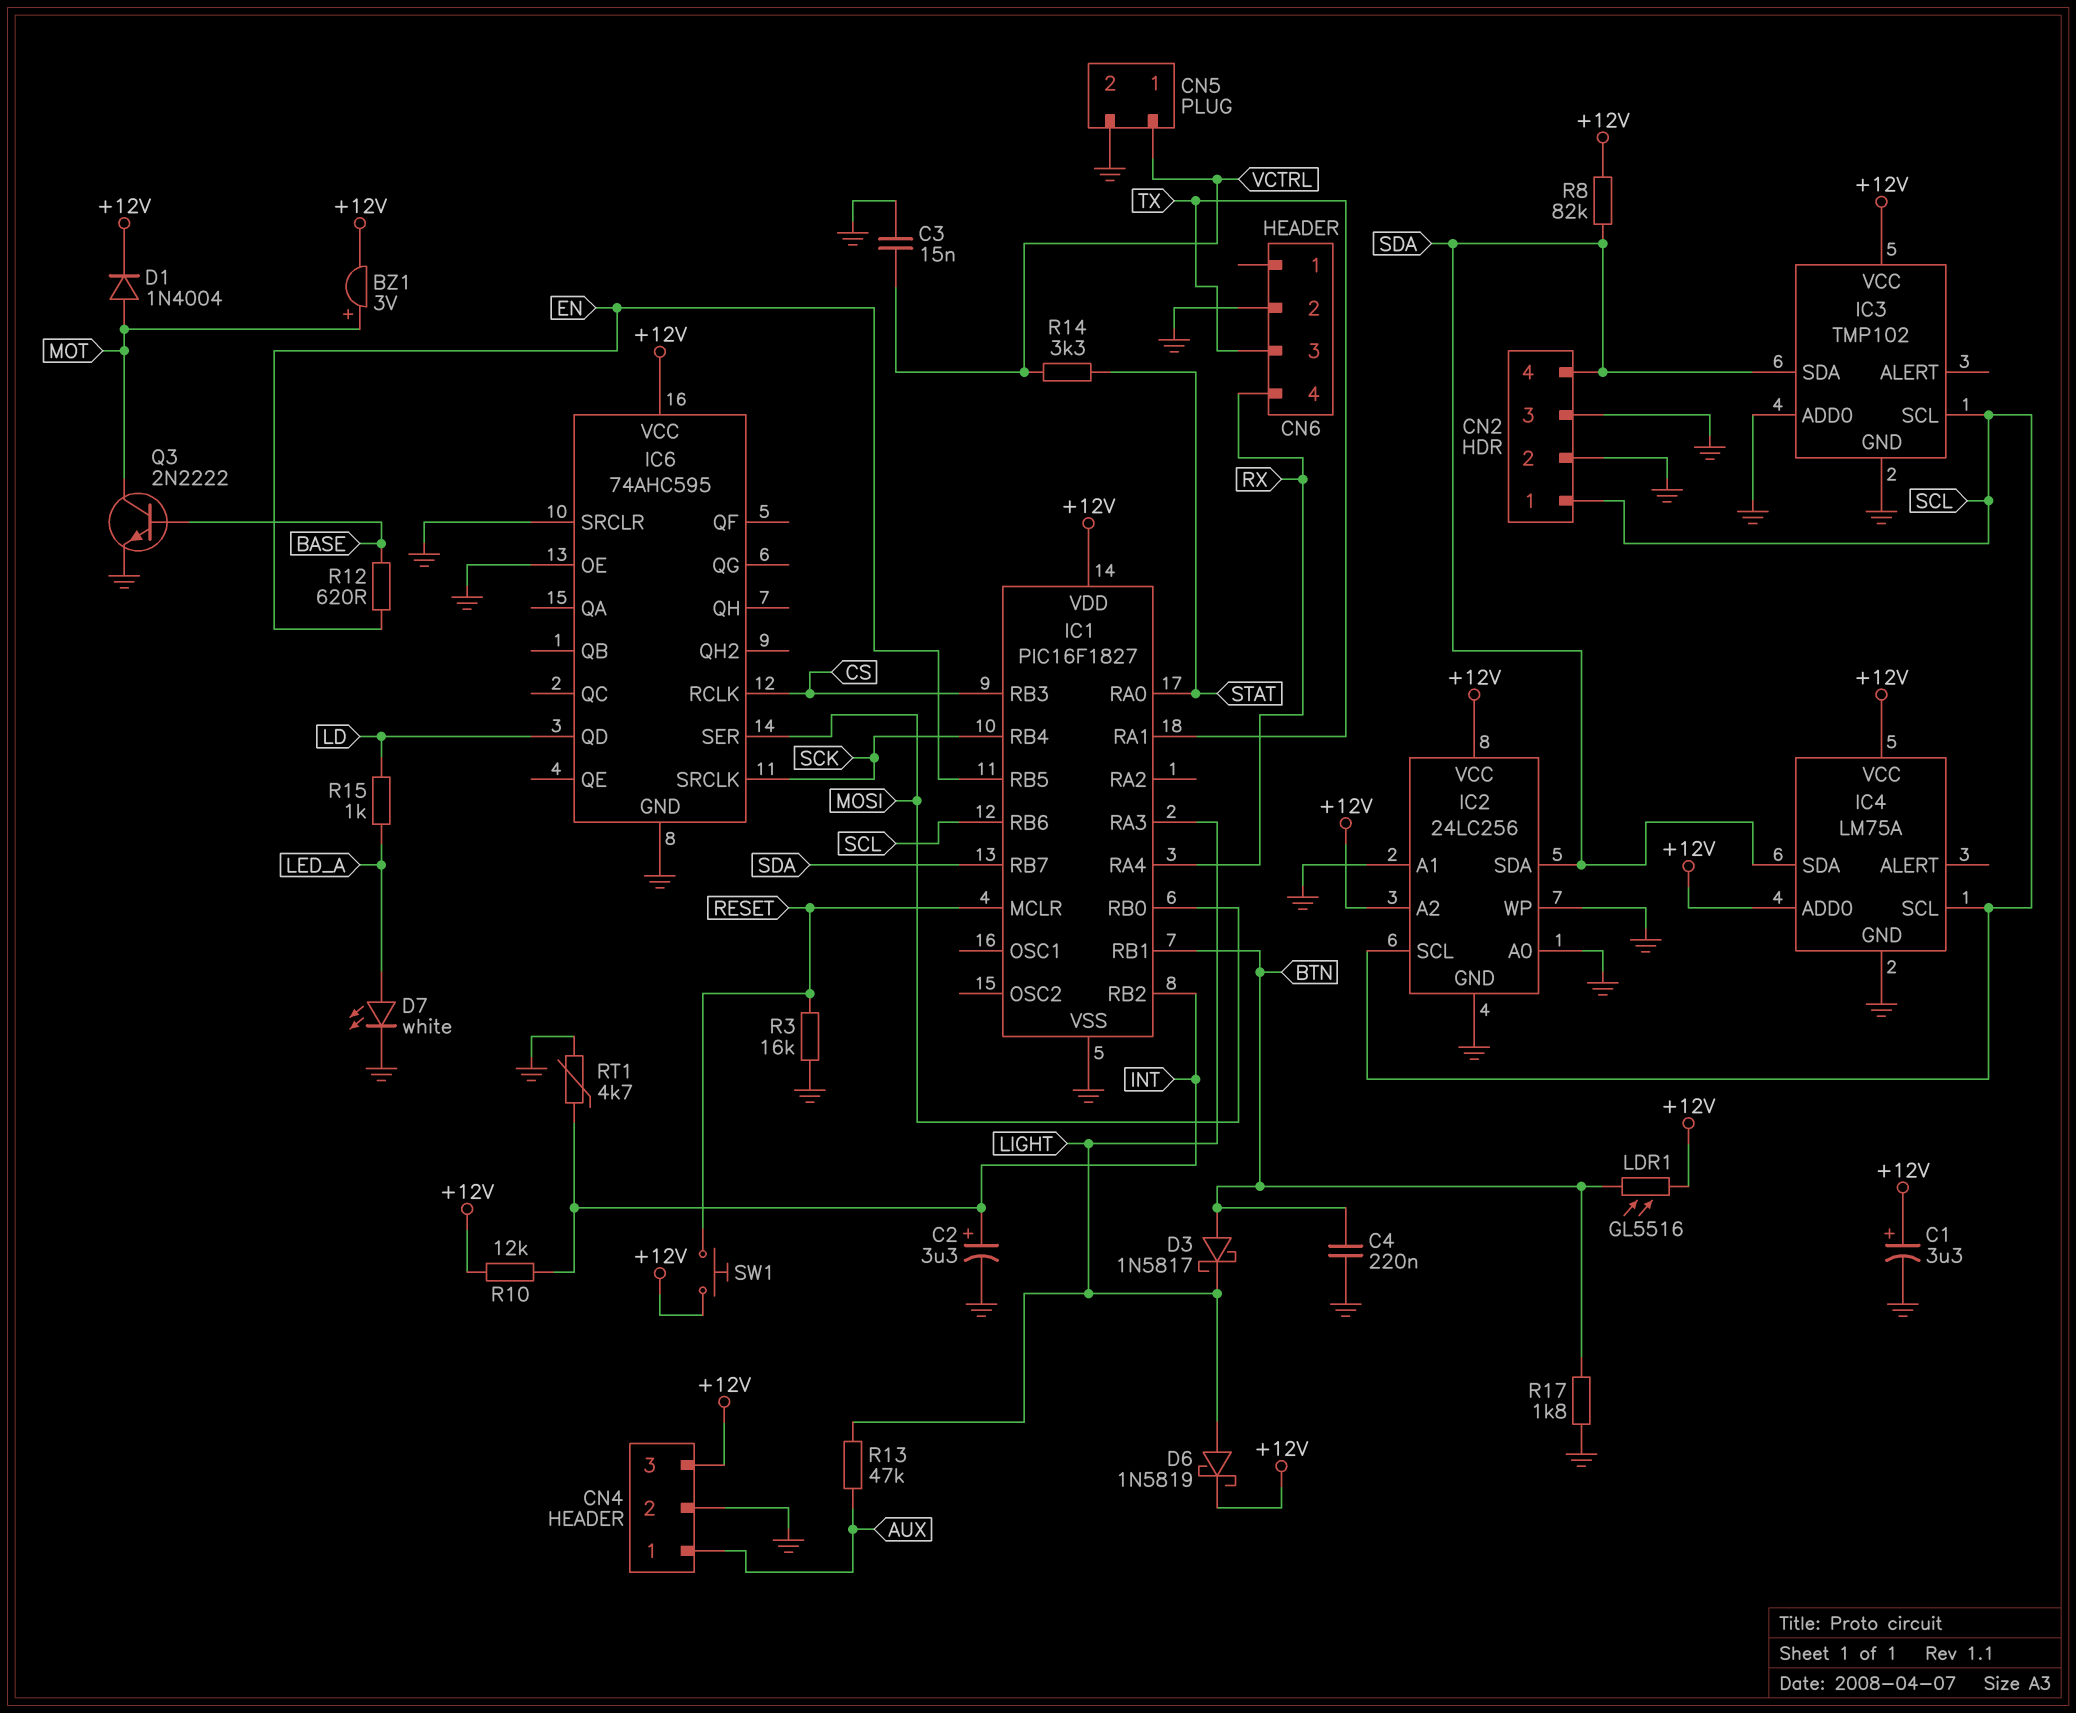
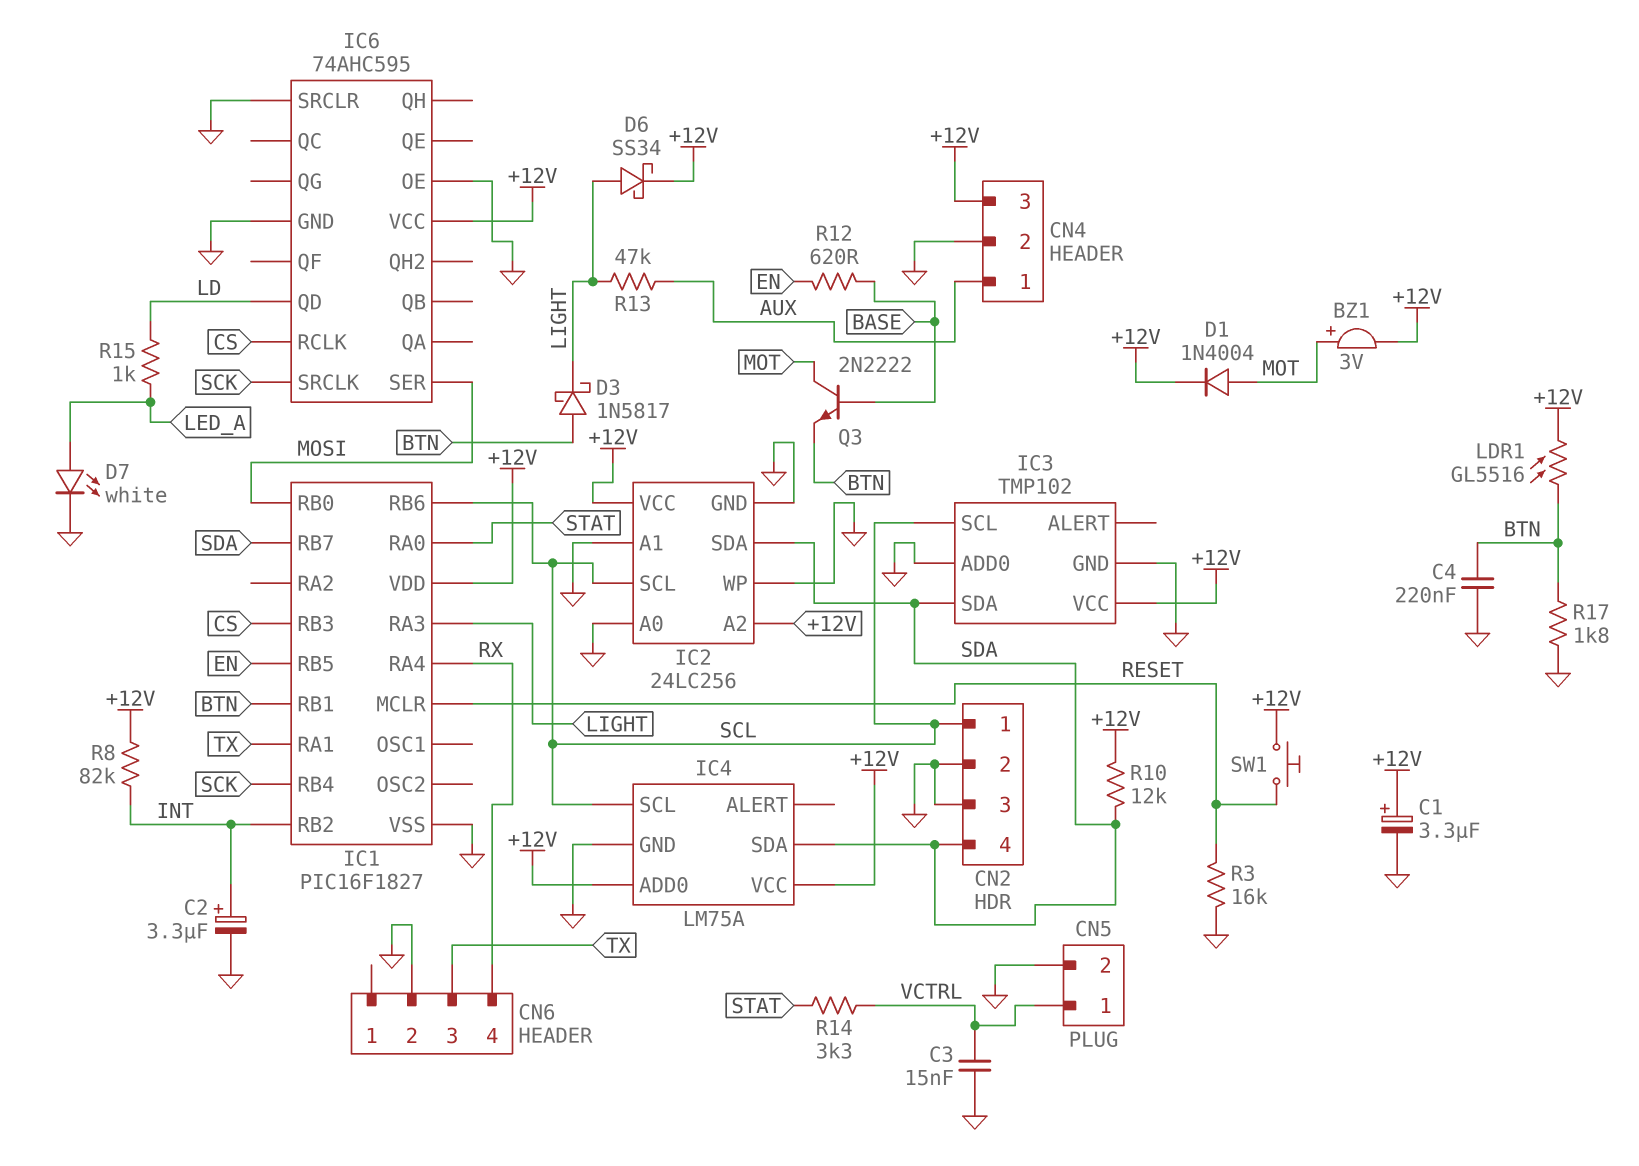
D6: schottky 1N5819 (A LIGHT, K +12V) -> schottky SS34 (A LIGHT, K +12V)
Q3: NPN 2N2222 (B BASE, C MOT, E GND) -> NPN 2N2222 (B BASE, C MOT, E BTN)
R8: 82k (+12V, SDA) -> 82k (+12V, INT)
R10: 12k (+12V, INT) -> 12k (+12V, SDA)
RT1: 4.7k (GND, INT) -> none

